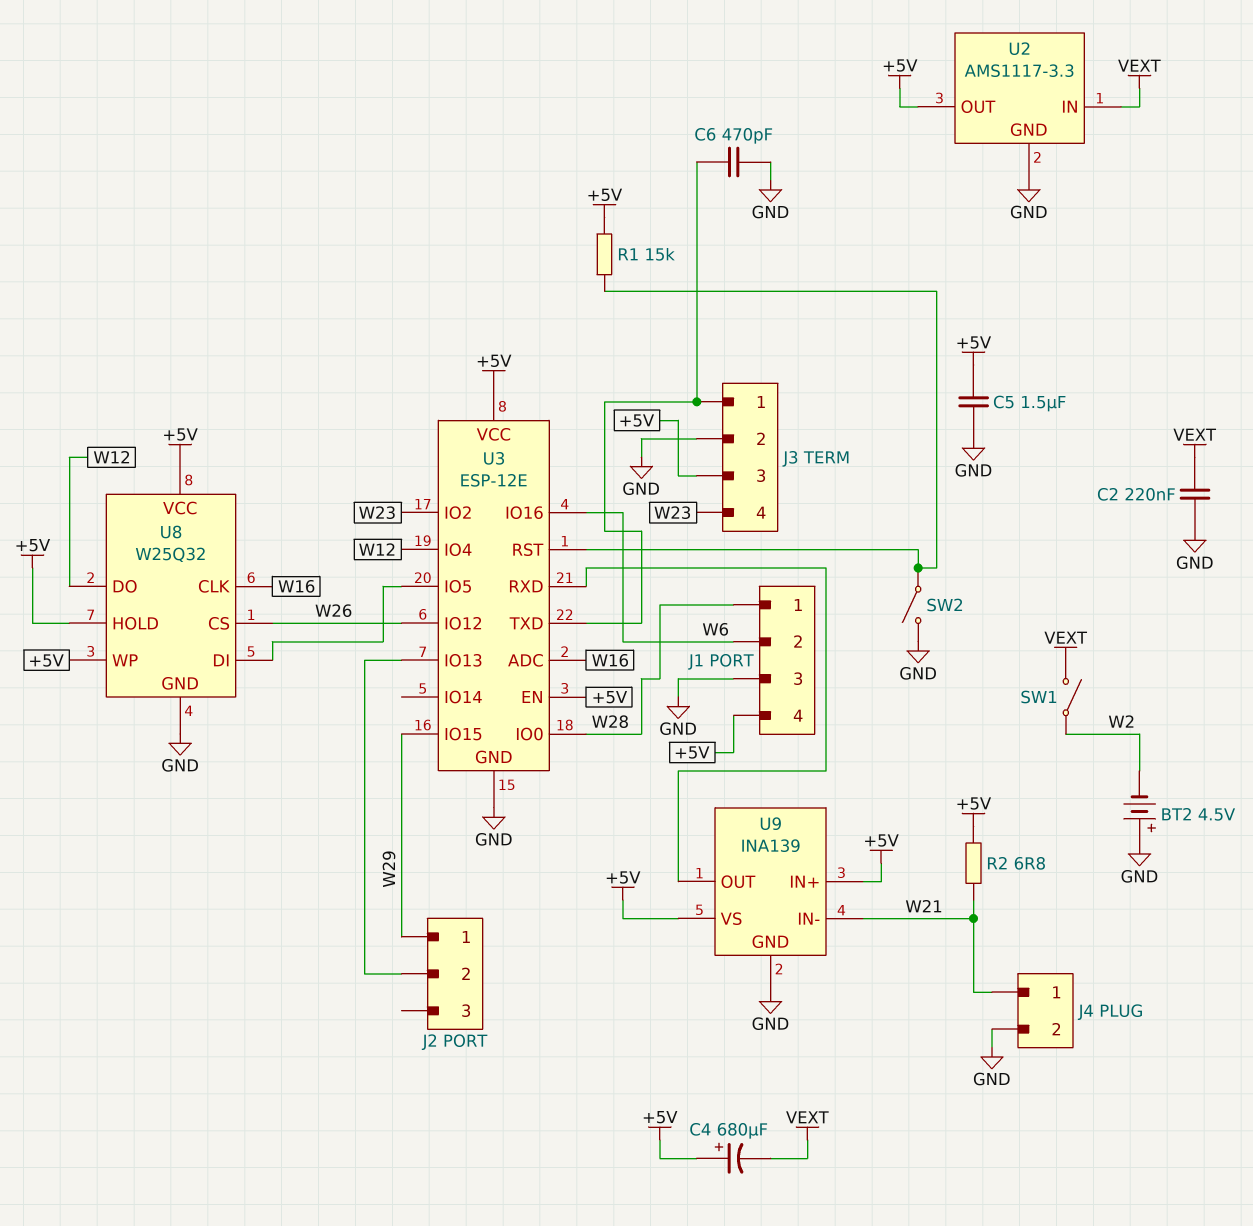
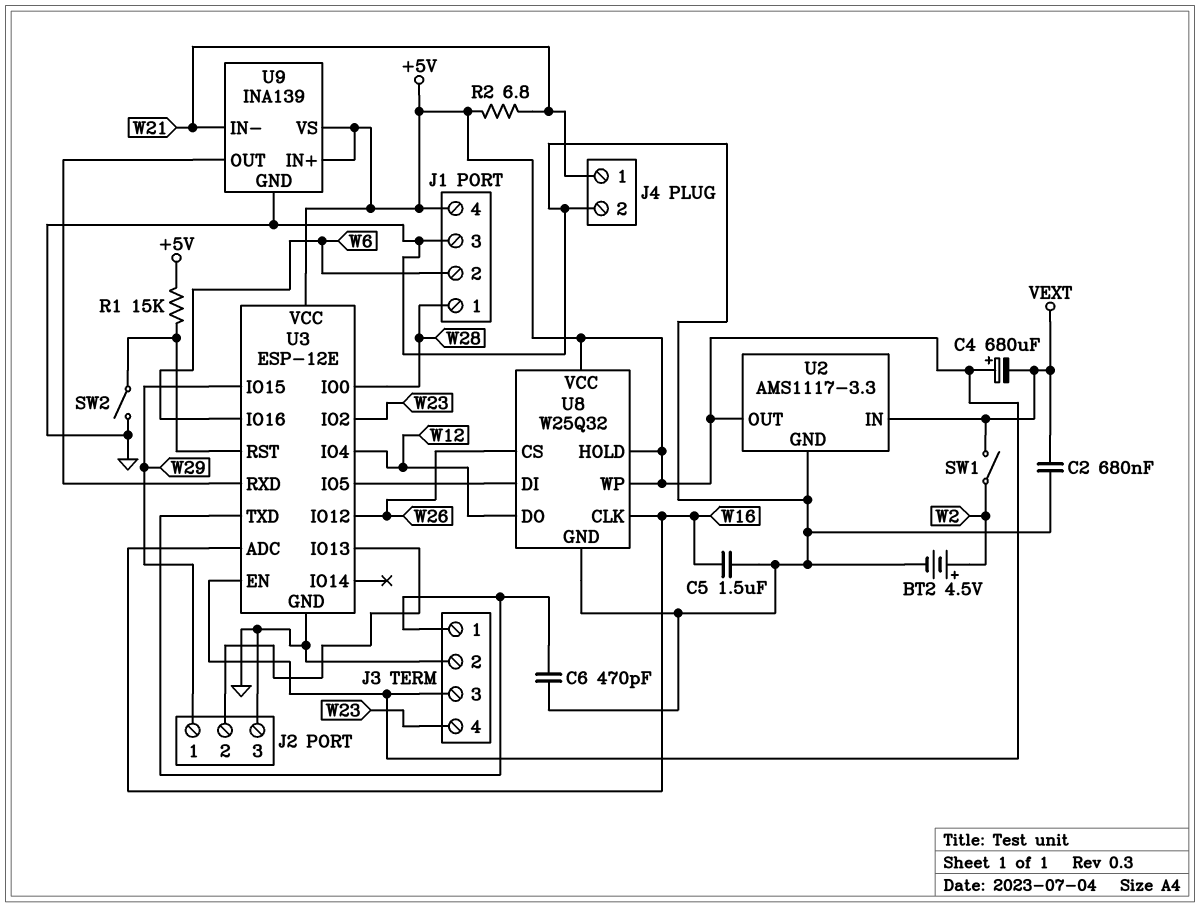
BT2: 4.5V (plus GND, minus W2) -> 4.5V (plus W2, minus GND)
C2: 220nF (GND, VEXT) -> 680nF (GND, VEXT)
C5: 1.5uF (+5V, GND) -> 1.5uF (GND, W16)
J2 pin 3: none -> GND

